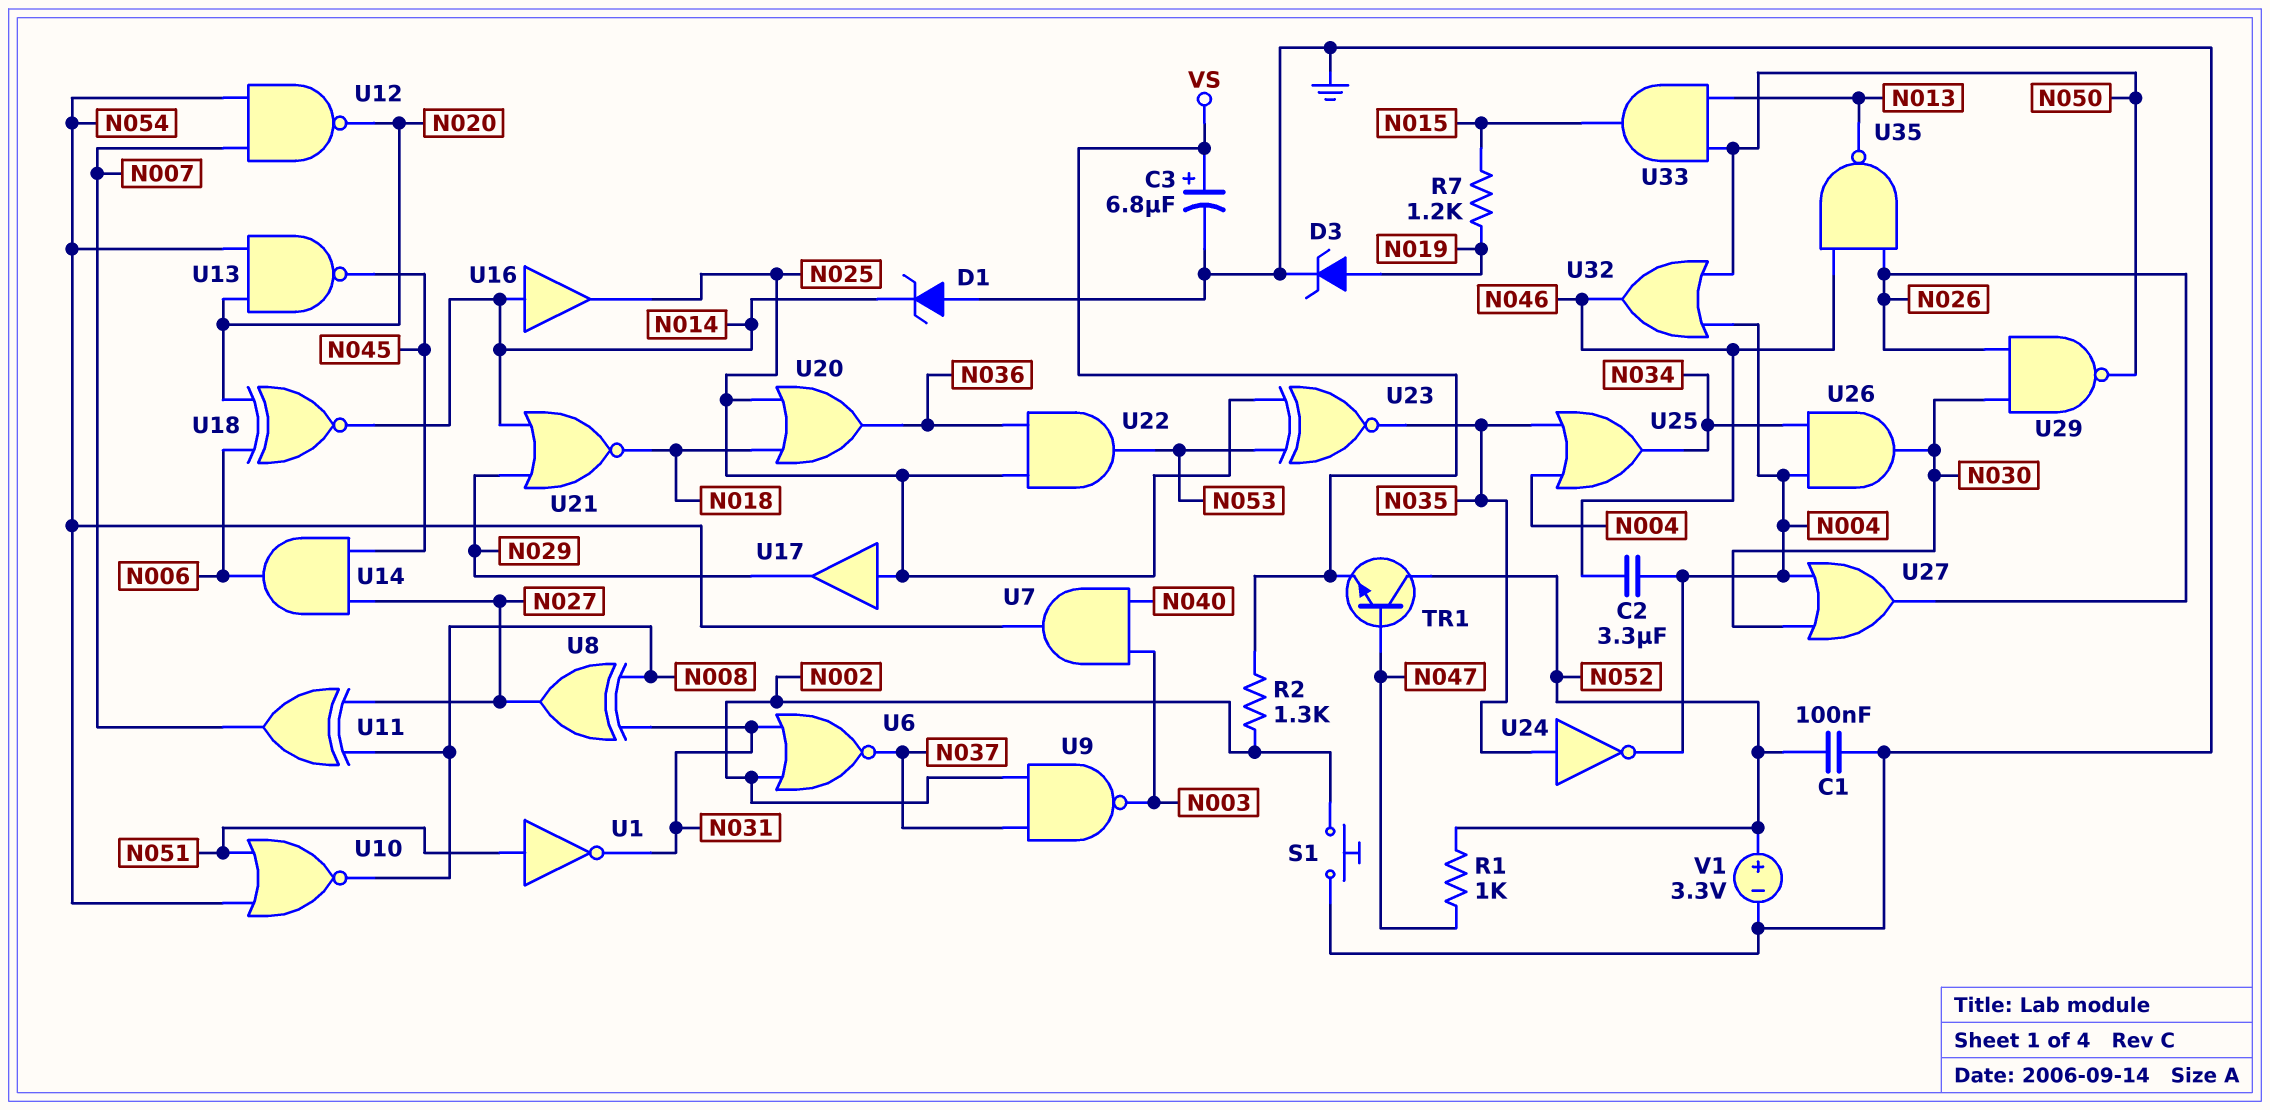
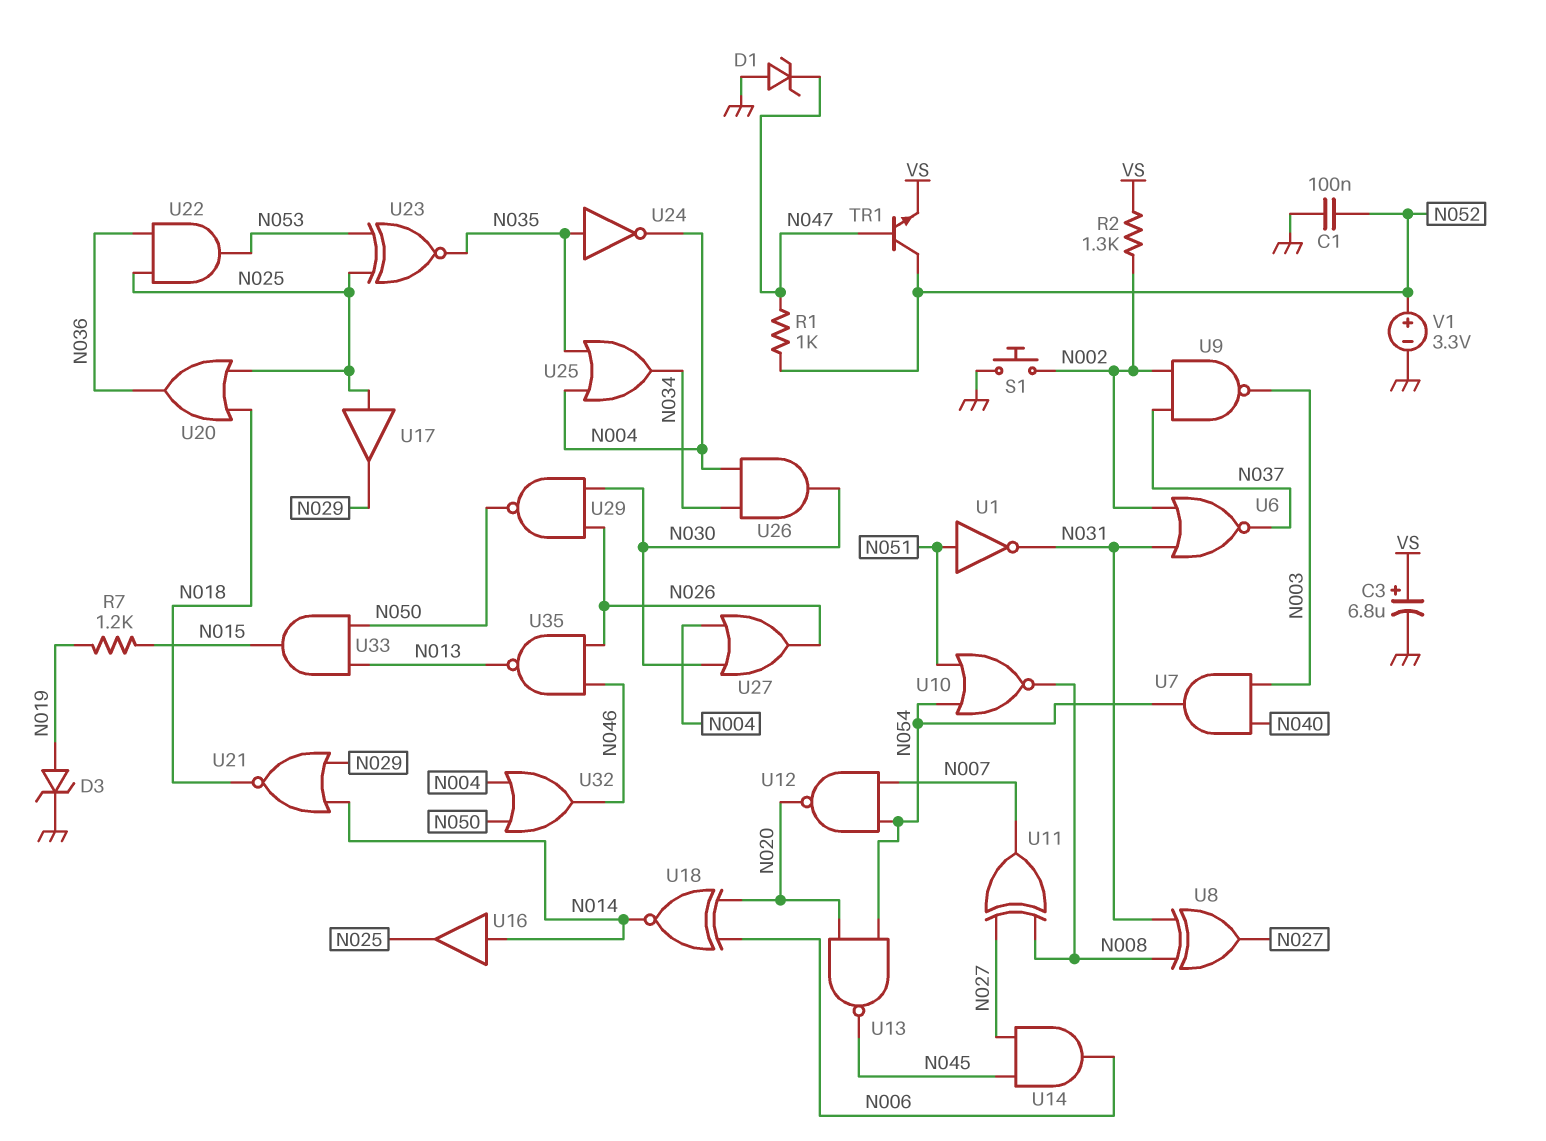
C2: 3.3uF (N004, N046) -> none
D1: zener (A GND, K N014) -> zener (A GND, K N047)

